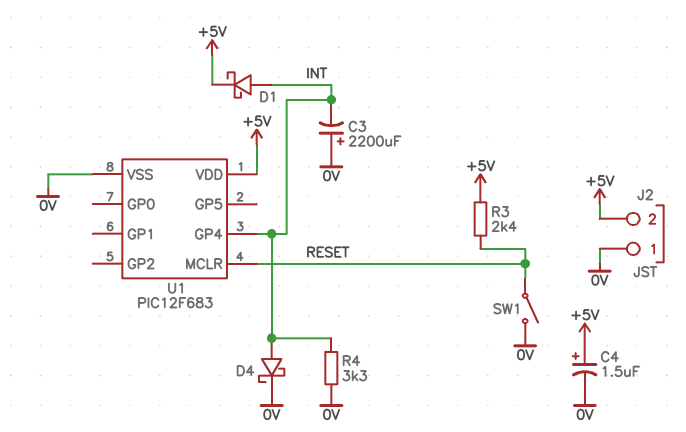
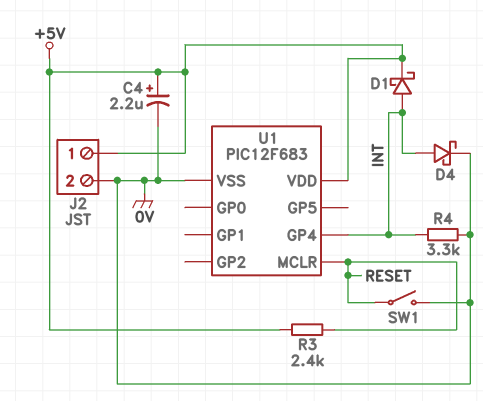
C3: 2200uF (plus 0V, minus INT) -> none
C4: 1.5uF (plus +5V, minus 0V) -> 2.2uF (plus +5V, minus 0V)
J2 pin 1: 0V -> +5V
J2 pin 2: +5V -> 0V

